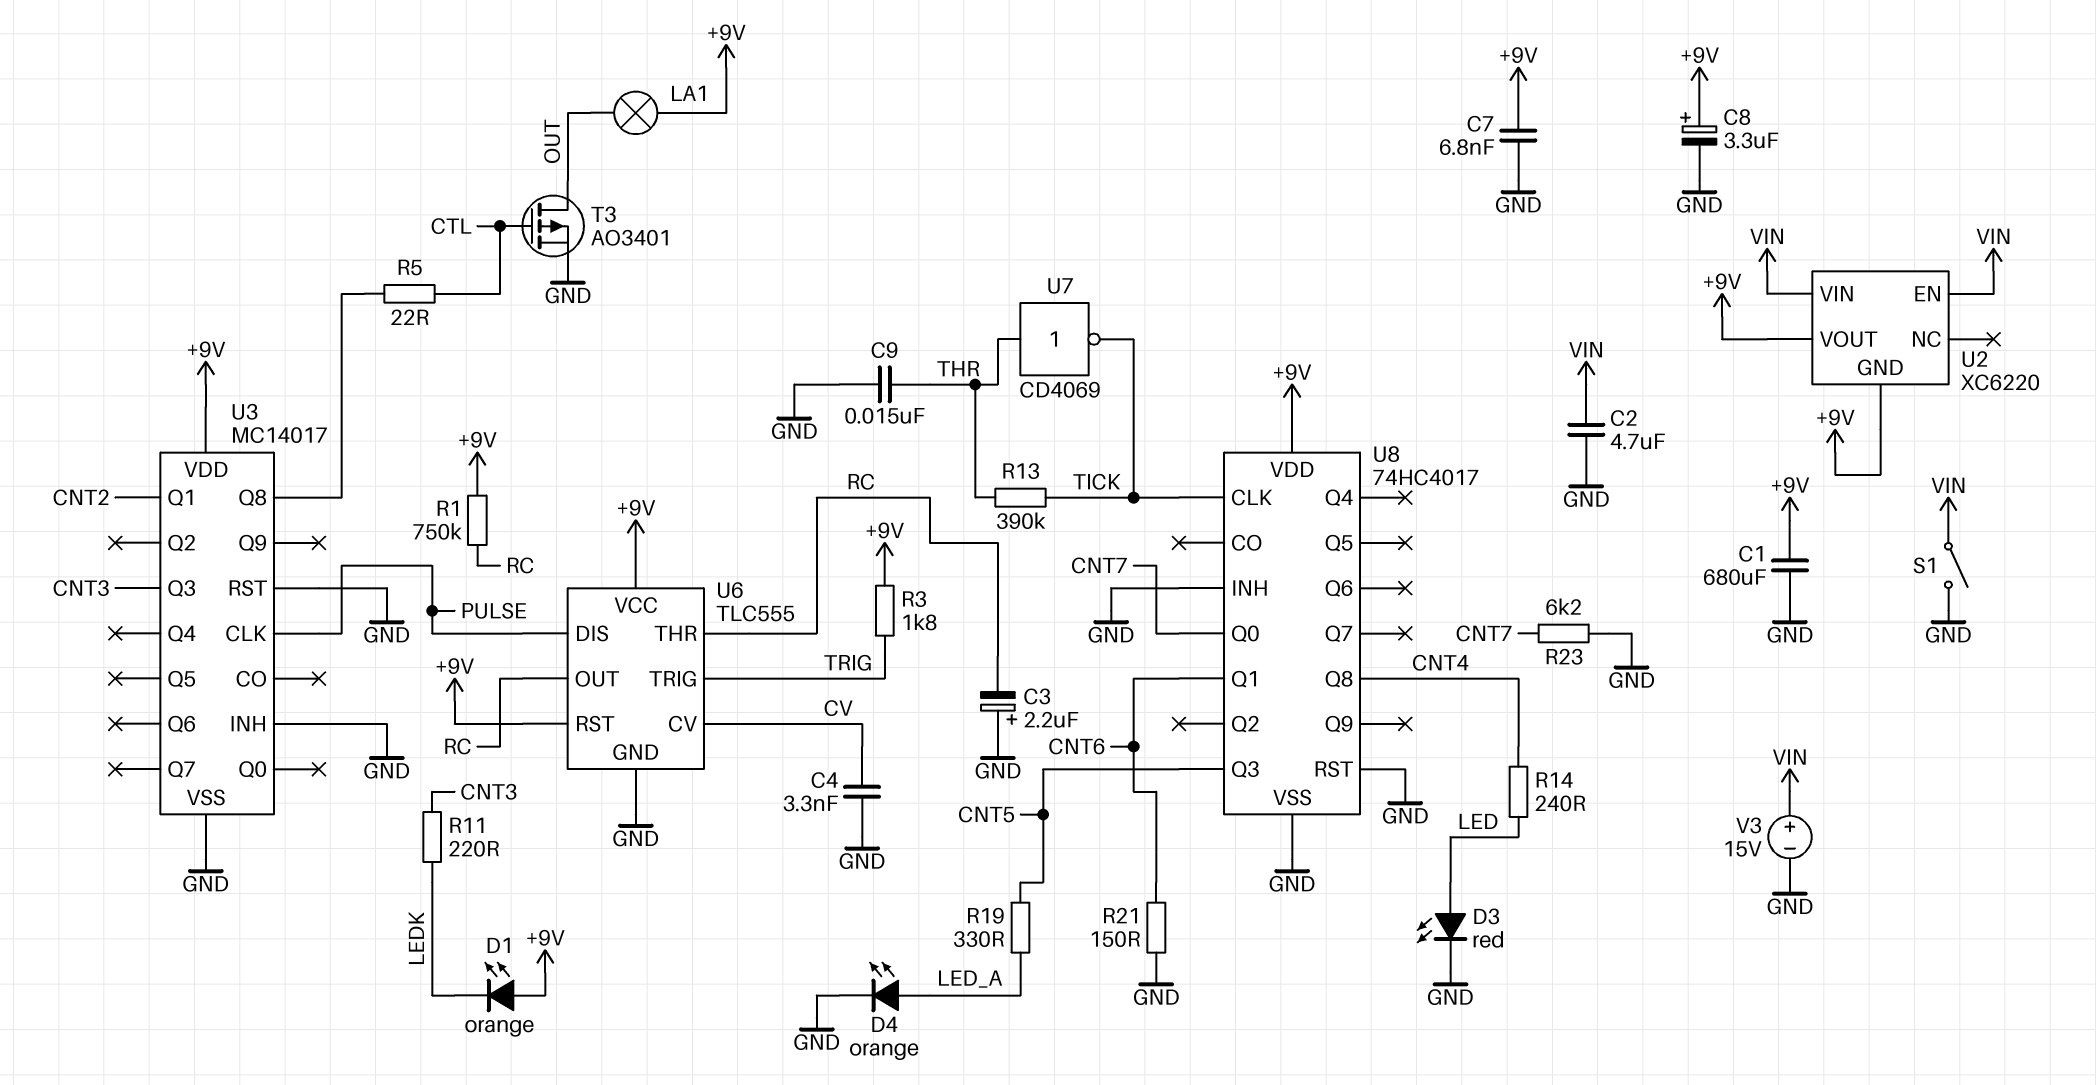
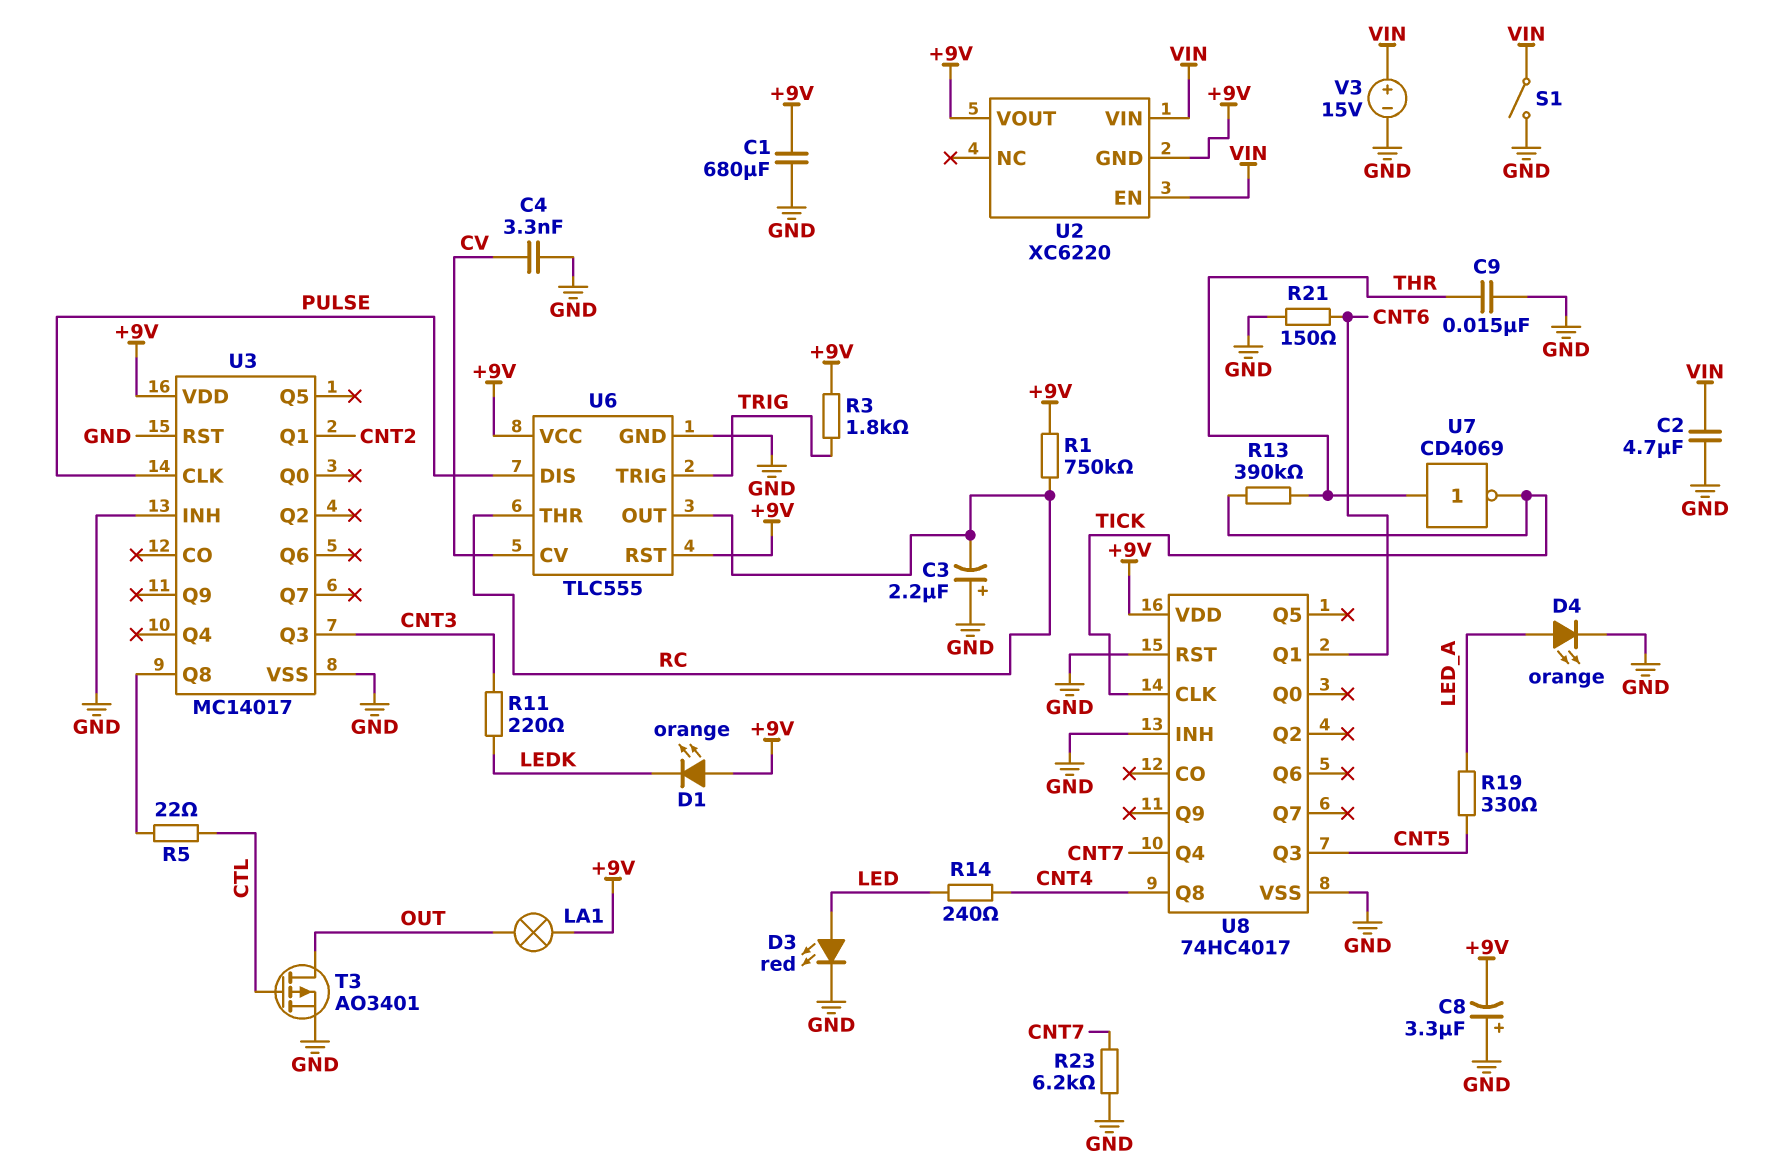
C7: 6.8nF (+9V, GND) -> none
C8: 3.3uF (plus +9V, minus GND) -> 3.3uF (plus GND, minus +9V)
U8 pin Q0: CNT7 -> none
U8 pin Q4: none -> CNT7

